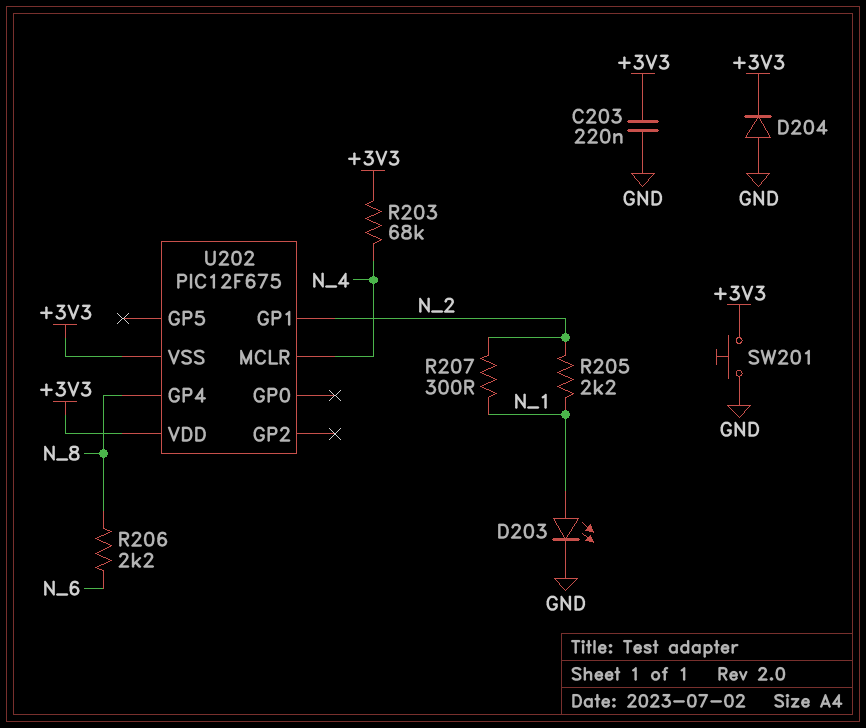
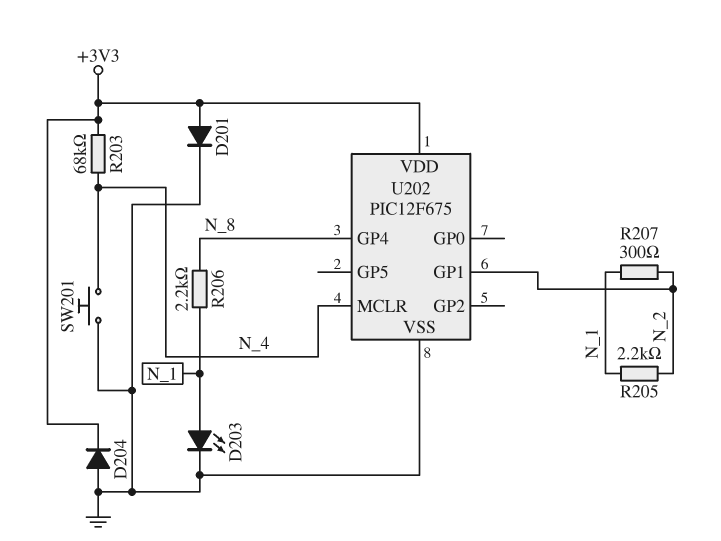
C203: 220nF (+3V3, GND) -> none
D201: none -> diode (A +3V3, K GND)
R206: 2.2k (N_6, N_8) -> 2.2k (N_1, N_8)
SW201: button (+3V3, GND) -> button (GND, N_4)
U202 pin VSS: +3V3 -> GND

